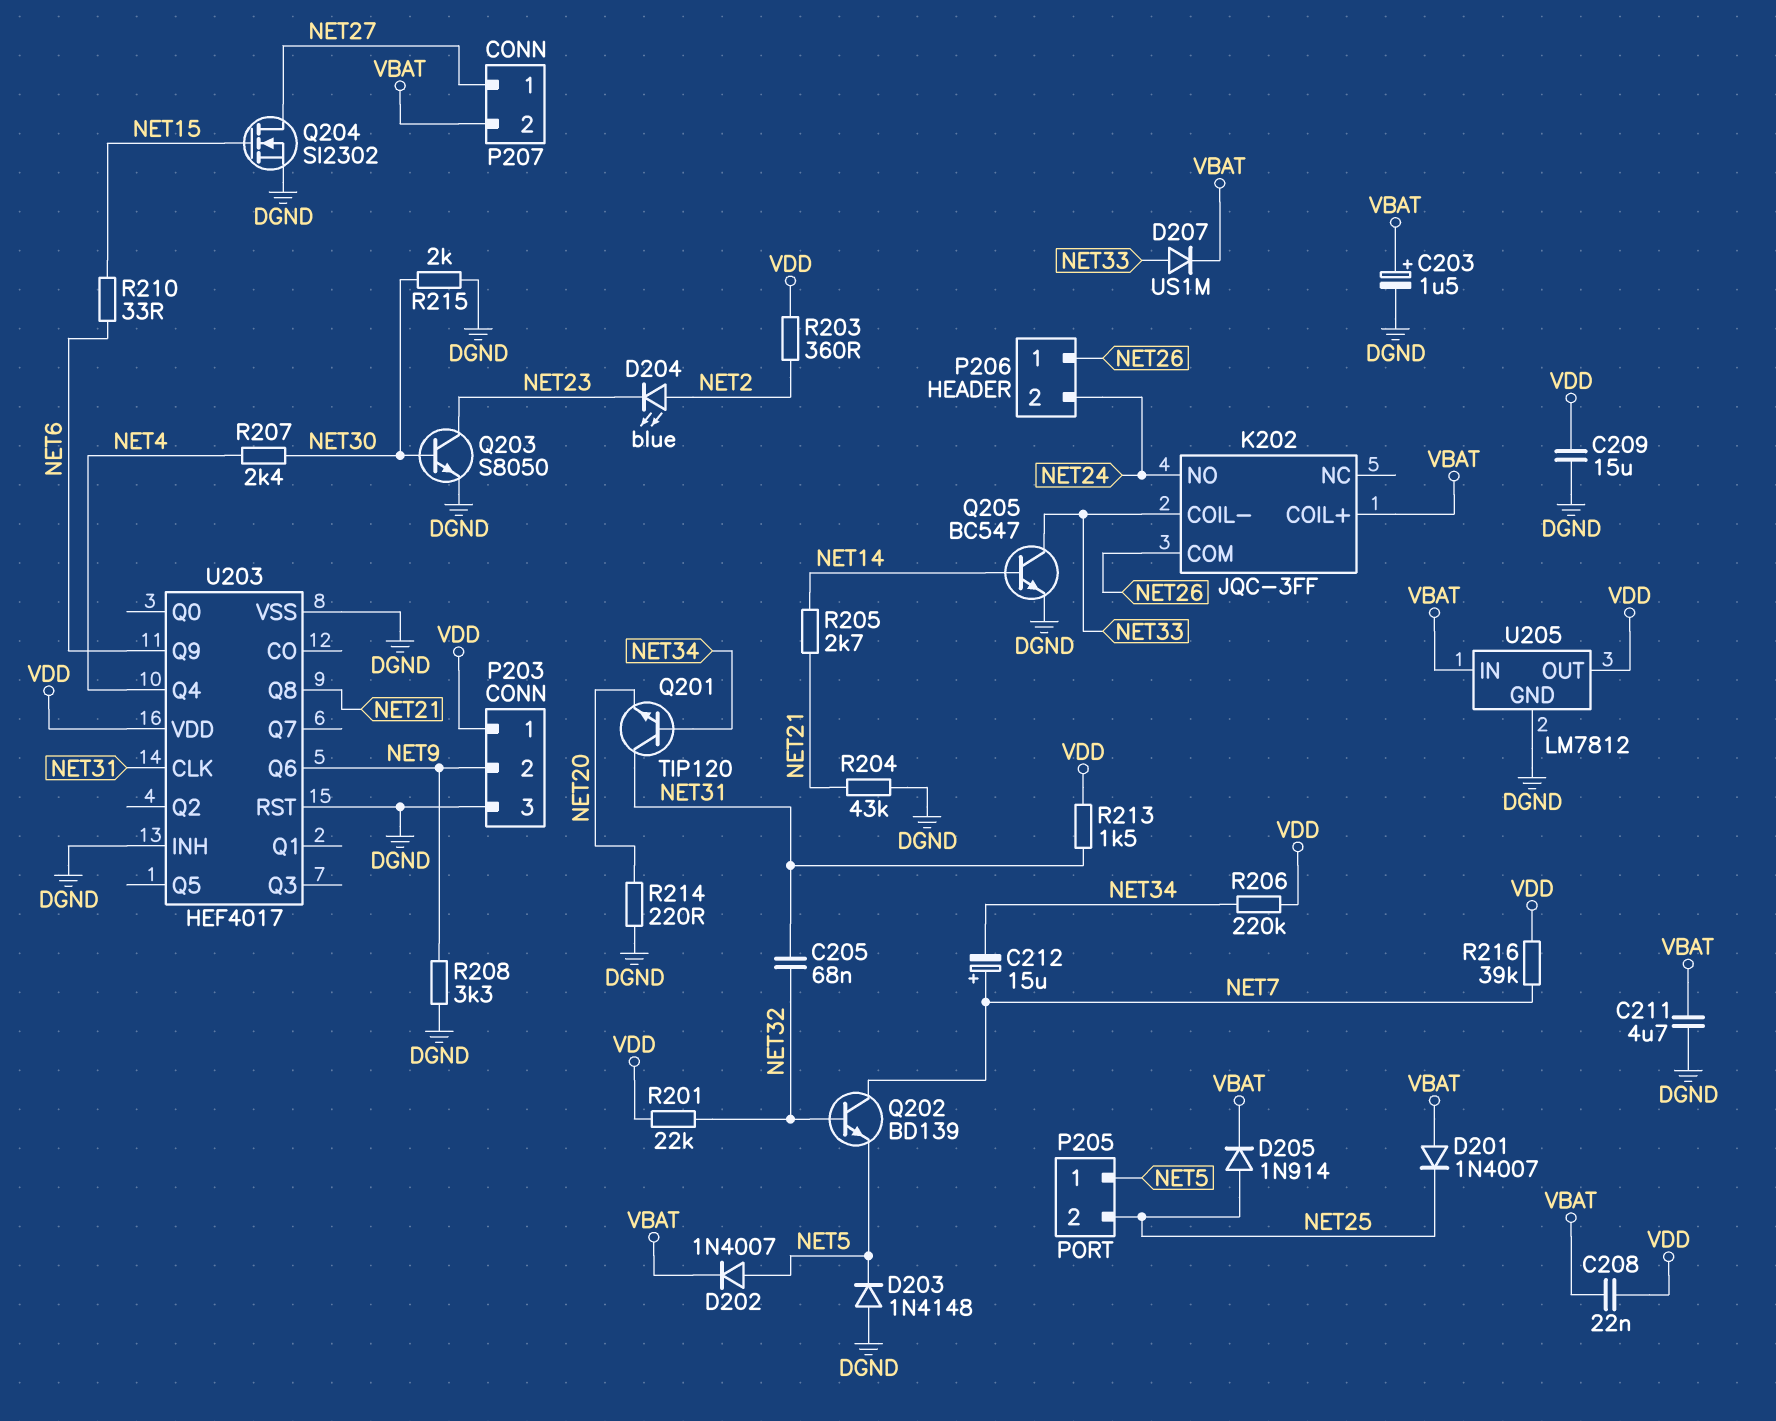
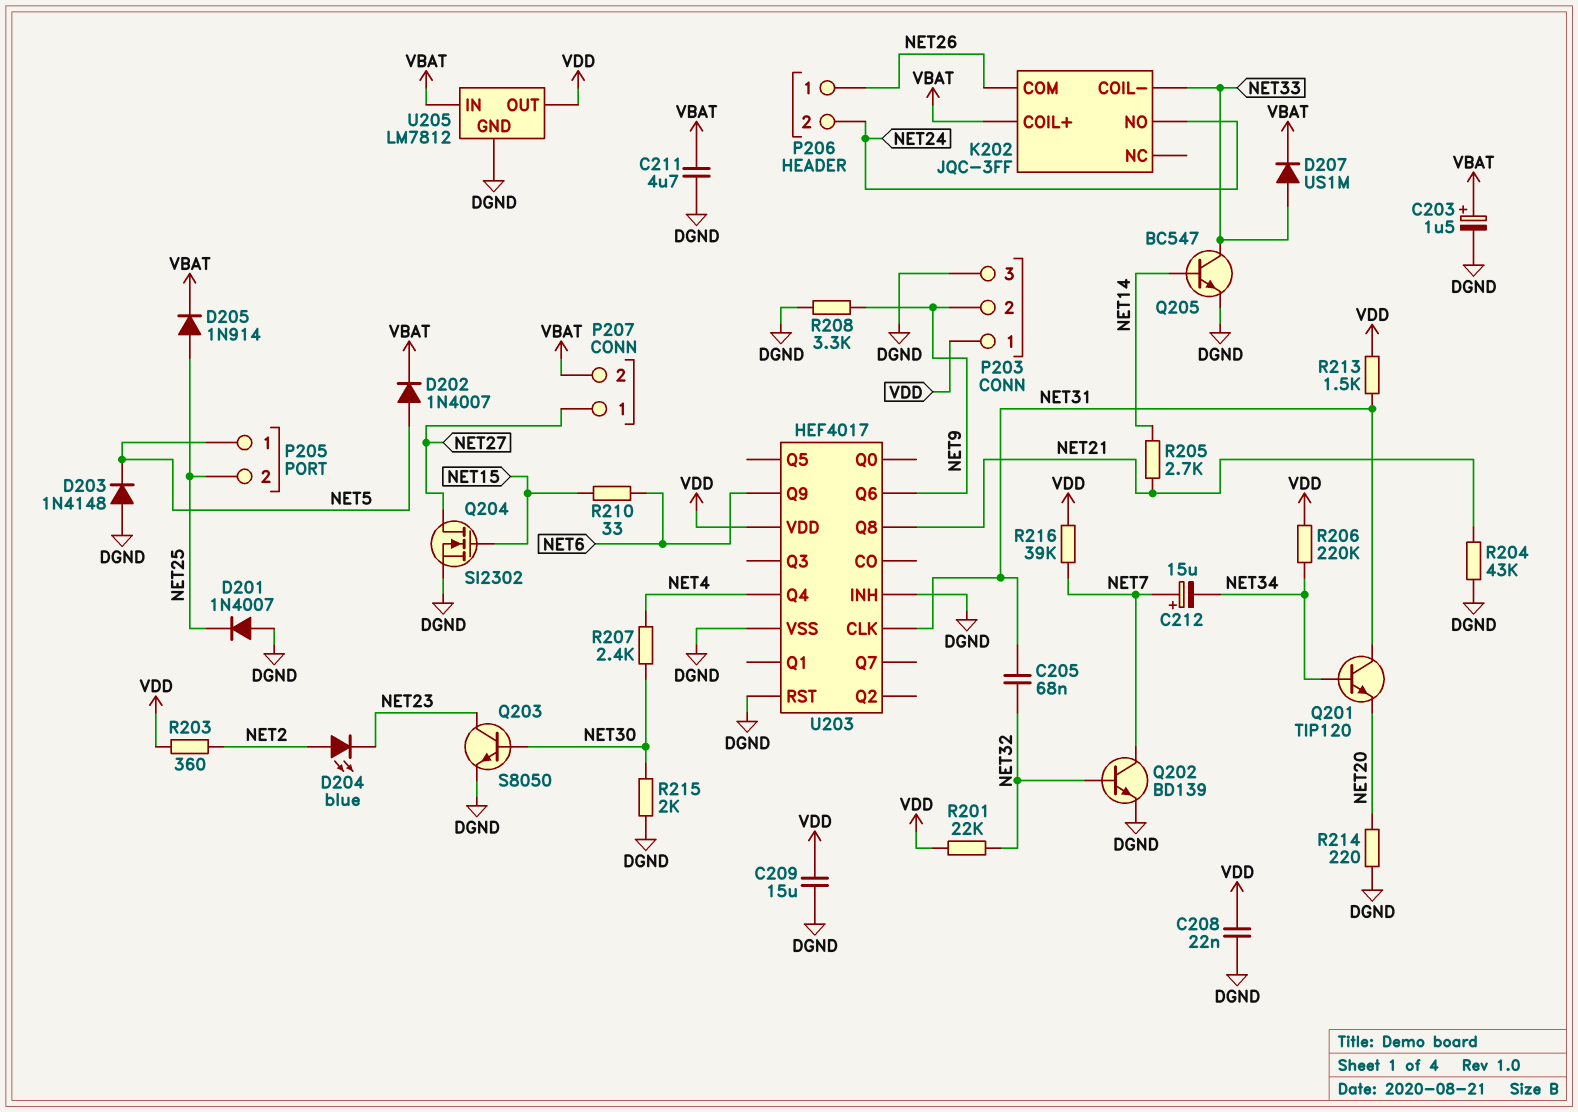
C208: 22nF (VBAT, VDD) -> 22nF (DGND, VDD)
D201: diode 1N4007 (A VBAT, K NET25) -> diode 1N4007 (A DGND, K NET25)
Q202: NPN BD139 (B NET32, C NET7, E NET5) -> NPN BD139 (B NET32, C NET7, E DGND)

